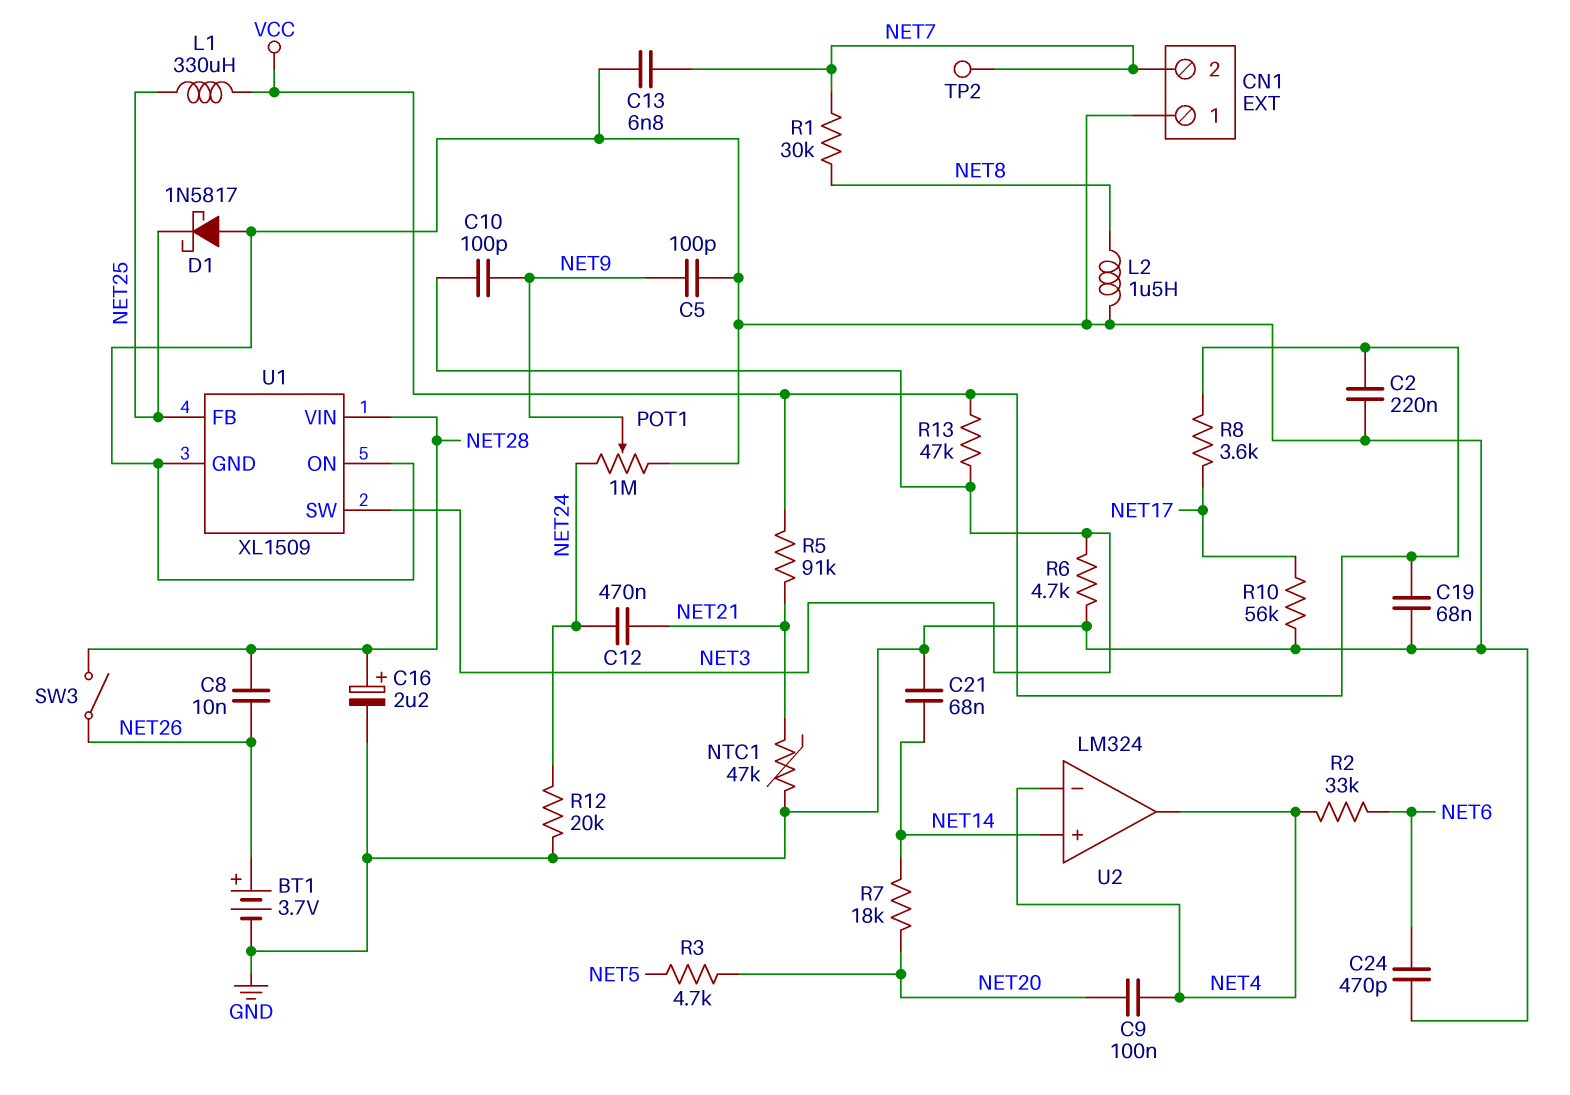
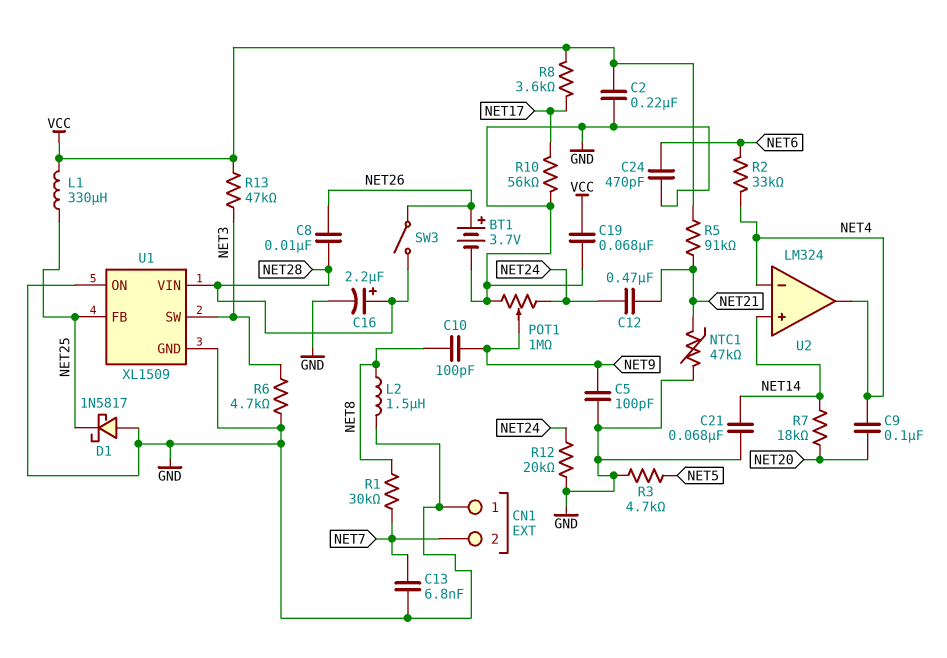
C10: 100pF (NET3, NET9) -> 100pF (NET8, NET9)
R3: 4.7k (NET5, NET20) -> 4.7k (GND, NET5)
TP2: test point (NET7) -> none

